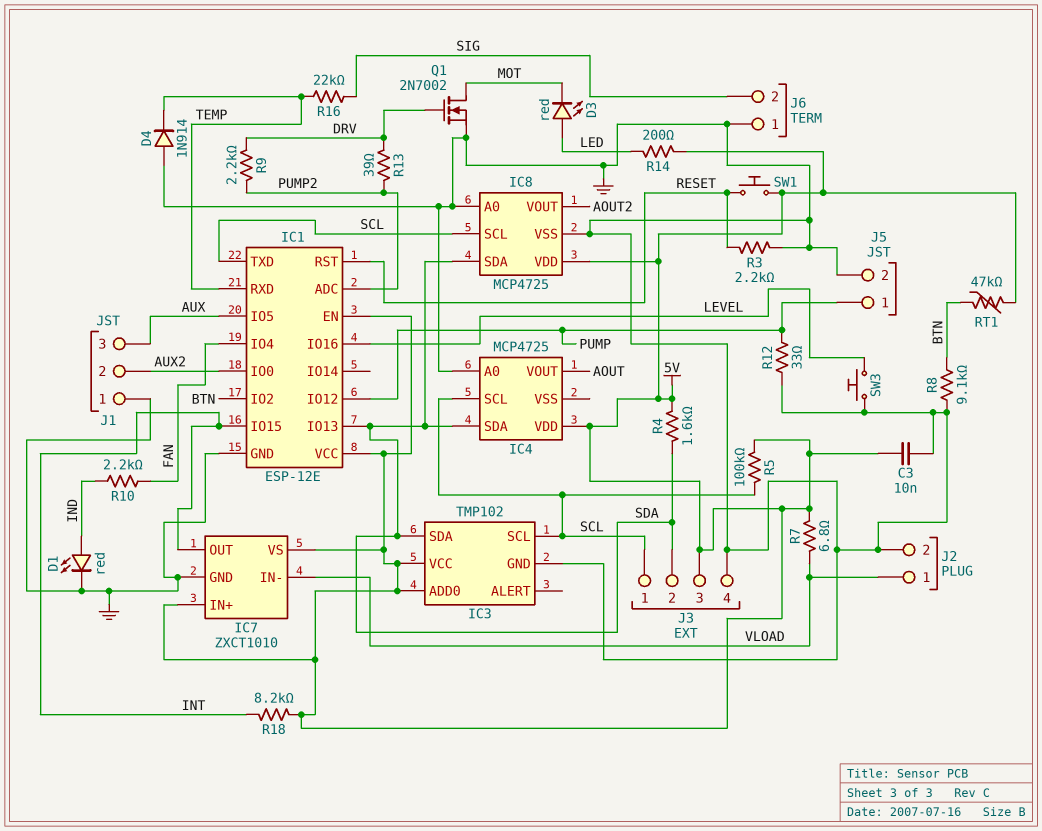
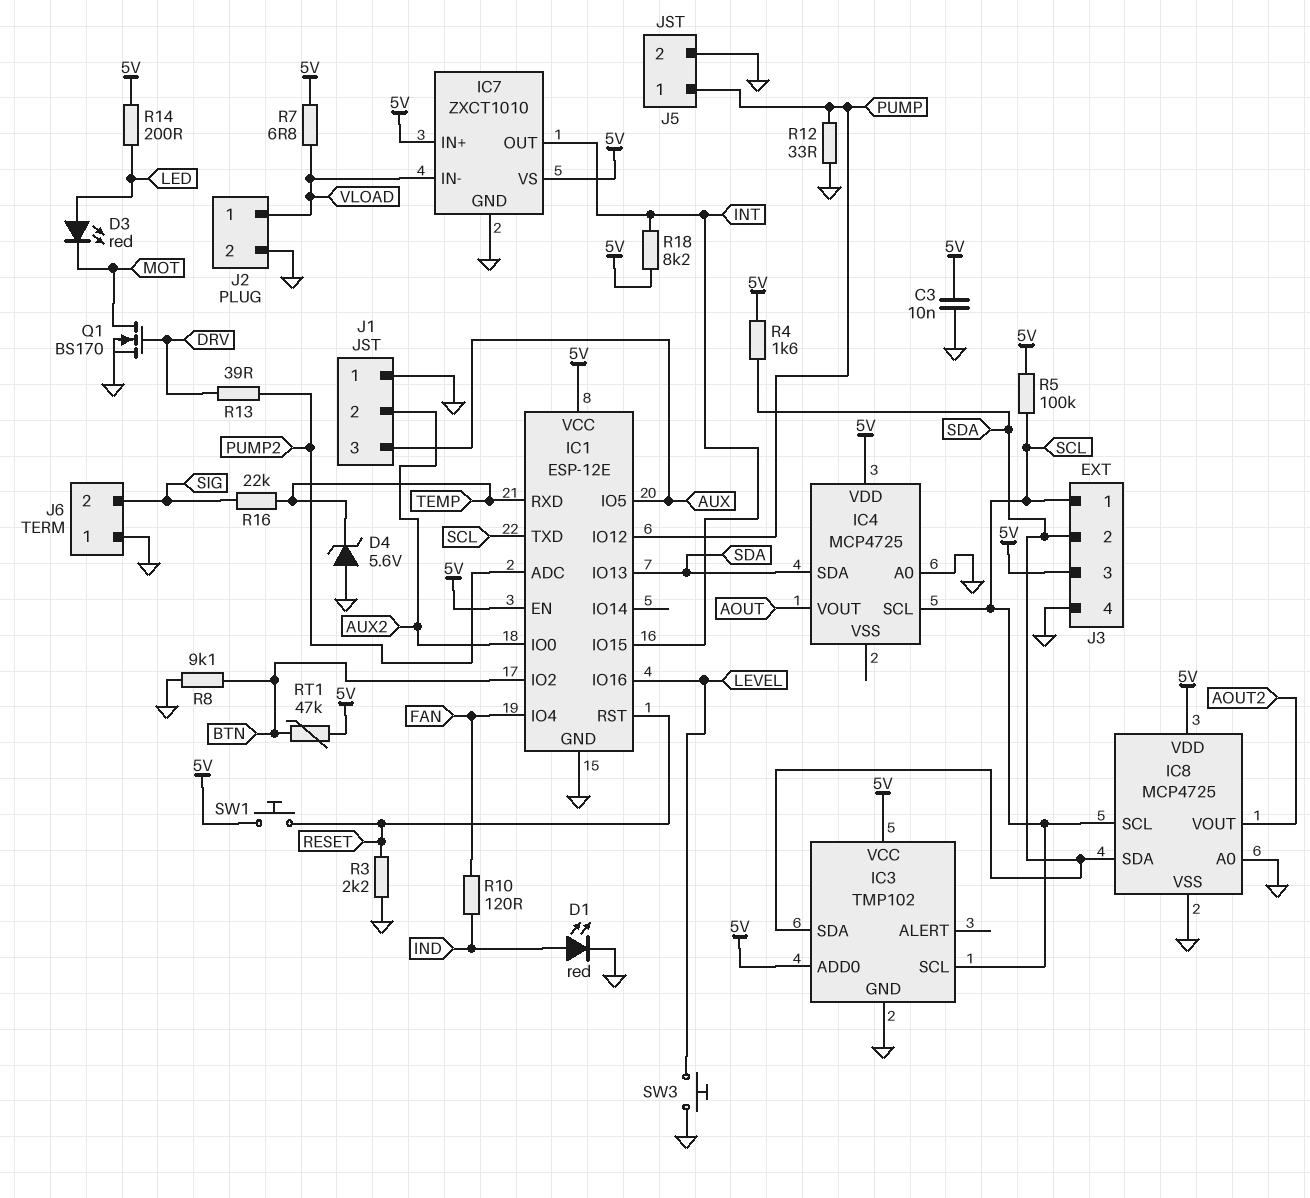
D4: diode 1N914 (A GND, K TEMP) -> zener 5.6V (A GND, K TEMP)
Q1: NMOS 2N7002 (G DRV, D MOT, S GND) -> NMOS BS170 (G DRV, D MOT, S GND)
R9: 2.2k (DRV, PUMP2) -> none
R10: 2.2k (FAN, IND) -> 120 (FAN, IND)

